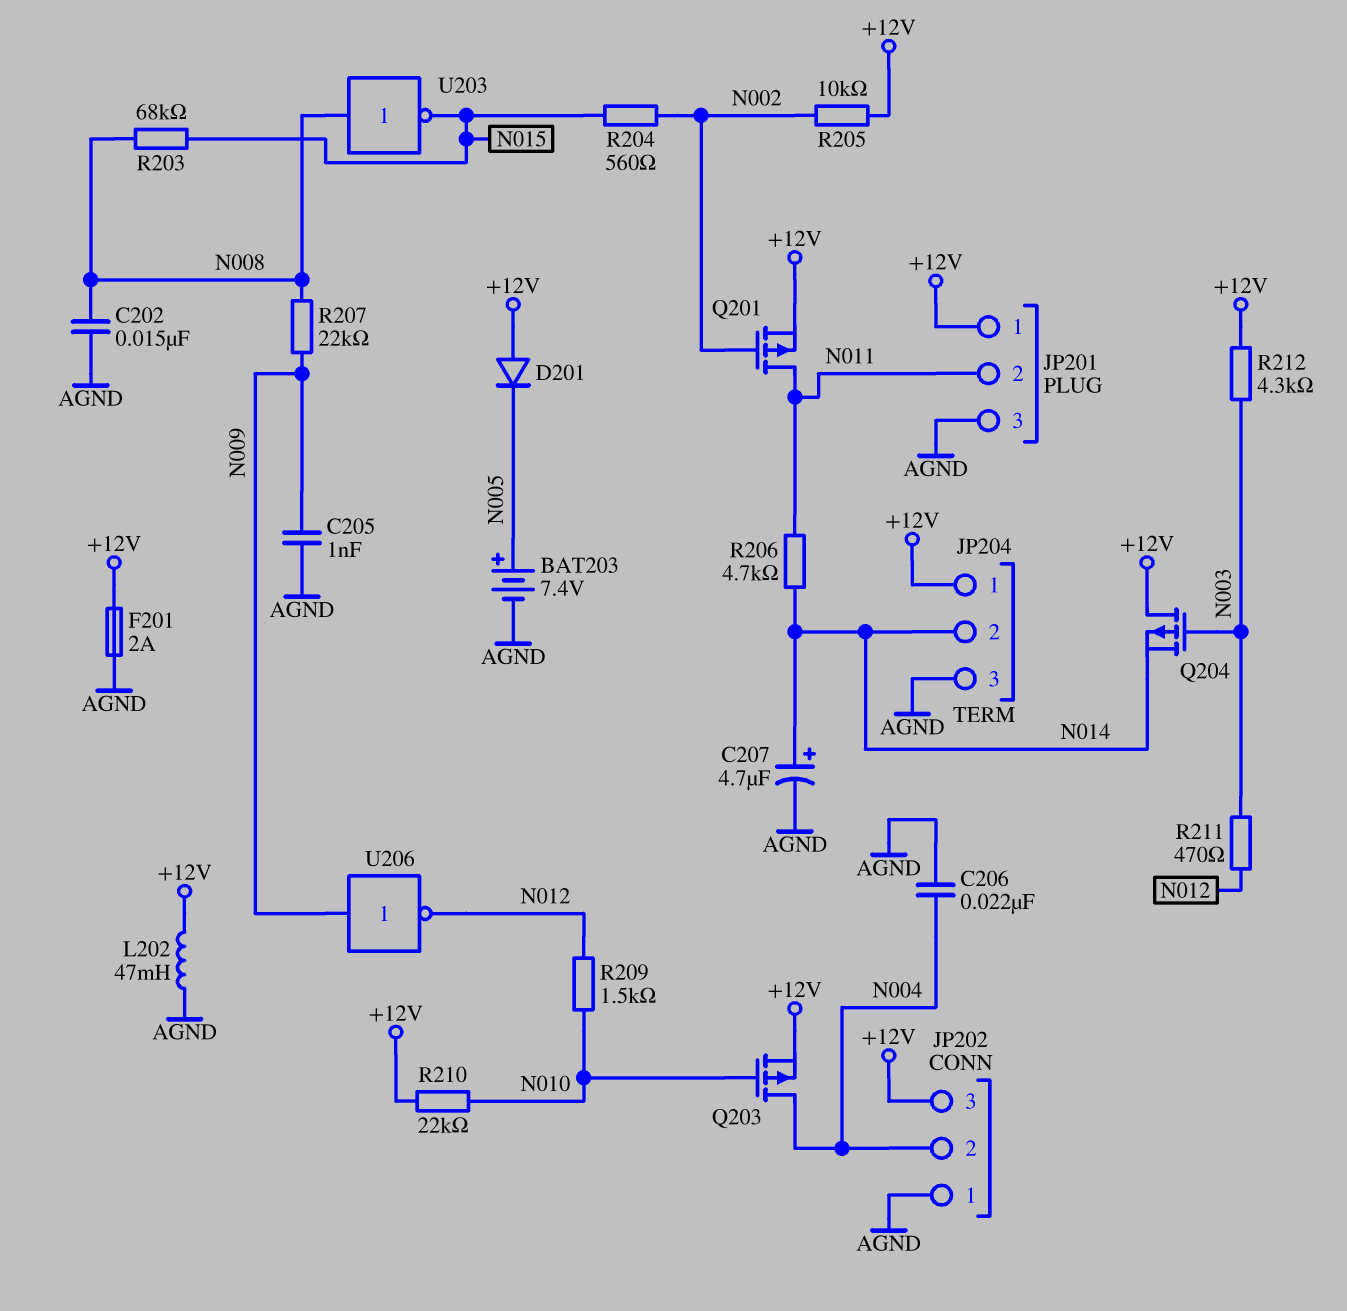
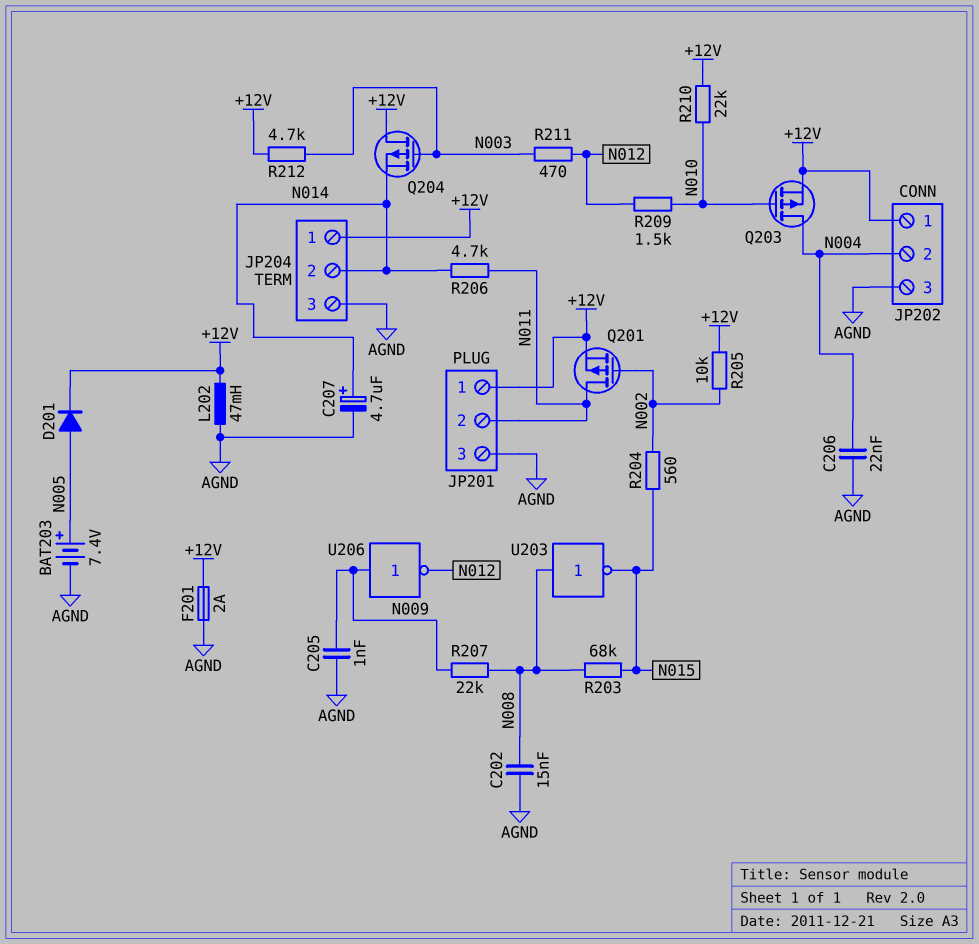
D201: diode (A +12V, K N005) -> diode (A N005, K +12V)
JP202 pin 1: AGND -> +12V
JP202 pin 3: +12V -> AGND
R212: 4.3k (+12V, N003) -> 4.7k (+12V, N003)

